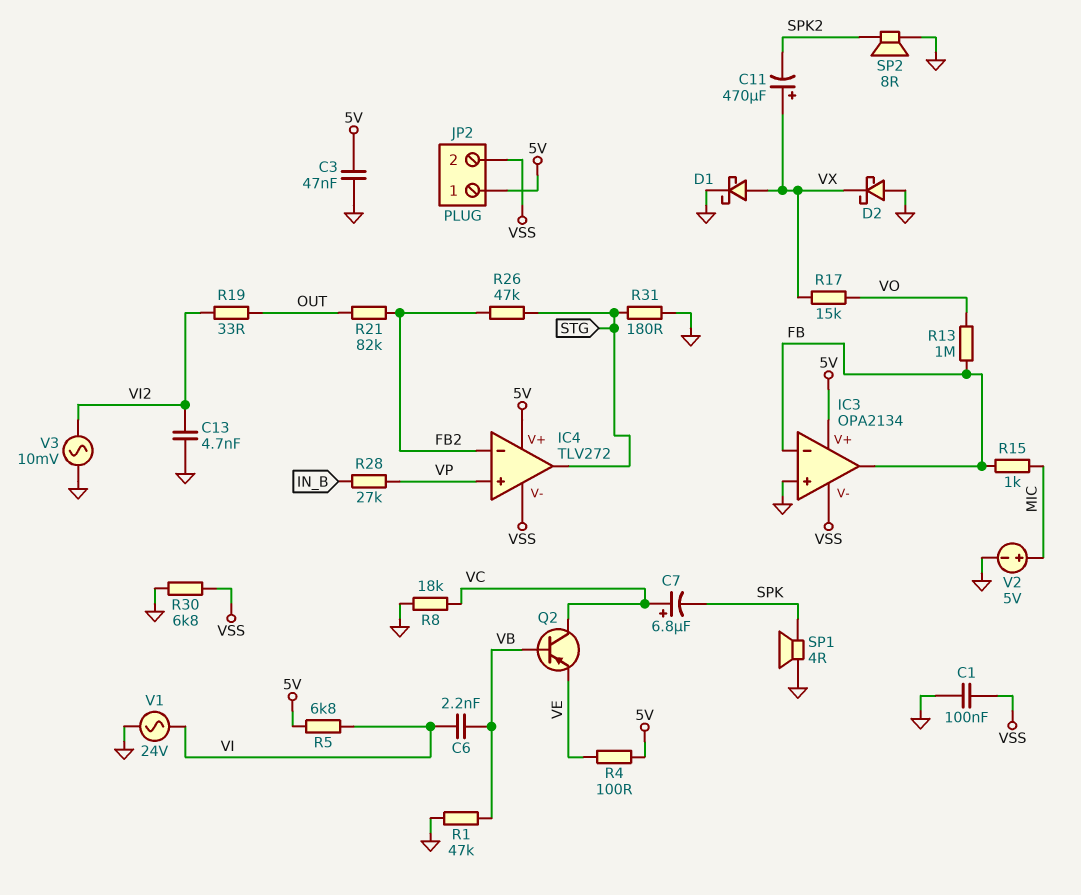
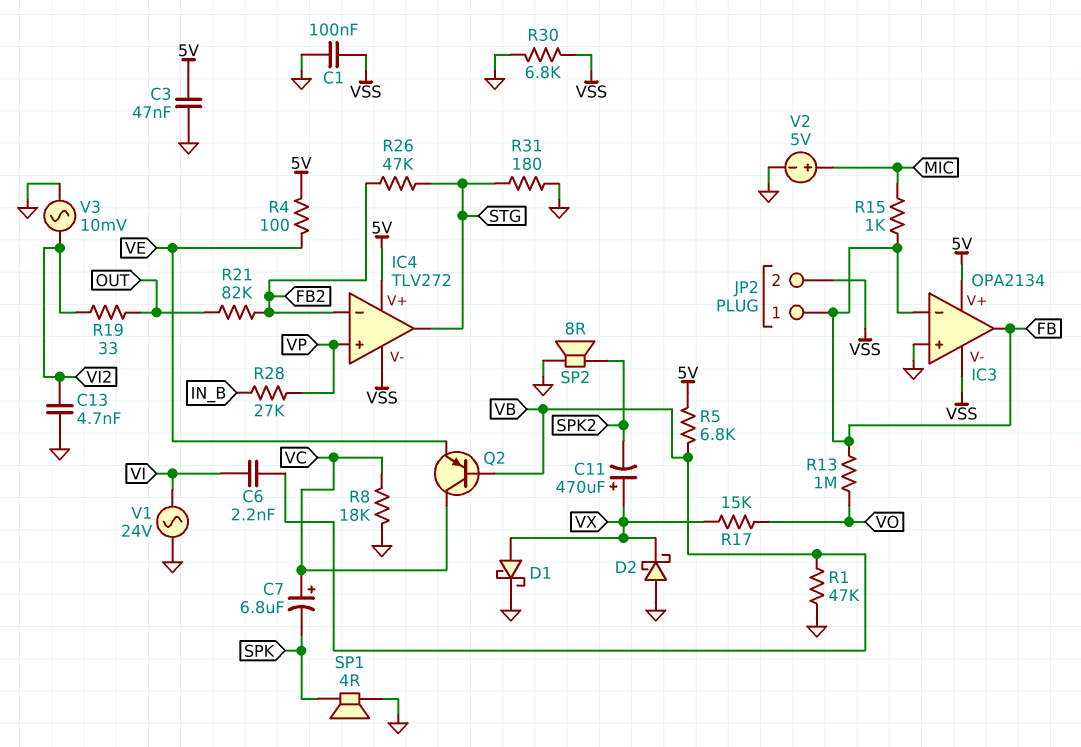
JP2 pin 1: 5V -> FB
R5: 6.8k (5V, VI) -> 6.8k (5V, VB)

